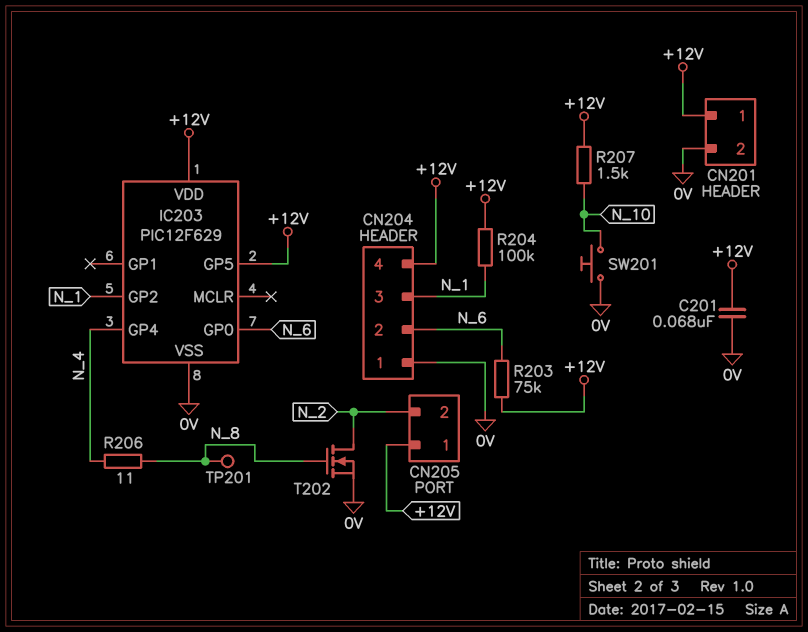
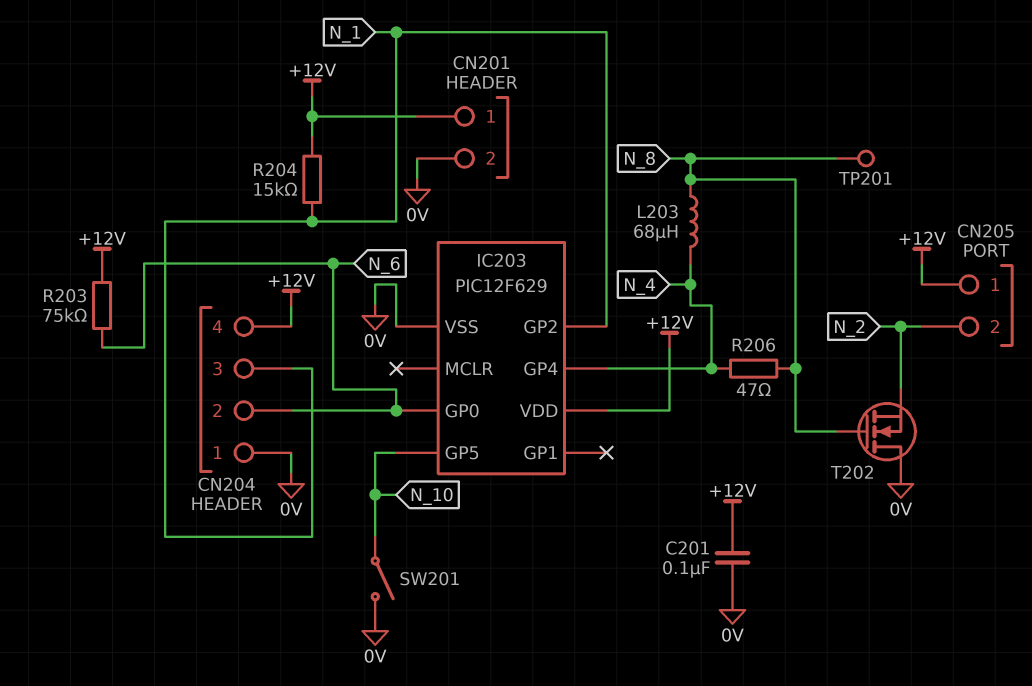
C201: 68nF (+12V, 0V) -> 100nF (+12V, 0V)
IC203 pin GP5: +12V -> N_10
L203: none -> 68uH (N_4, N_8)
R204: 100k (+12V, N_1) -> 15k (+12V, N_1)
R206: 11 (N_4, N_8) -> 47 (N_4, N_8)
R207: 1.5k (+12V, N_10) -> none
SW201: button (0V, N_10) -> switch (0V, N_10)
T202: NMOS (G N_8, D N_2, S 0V) -> NMOS (G N_8, D 0V, S N_2)

